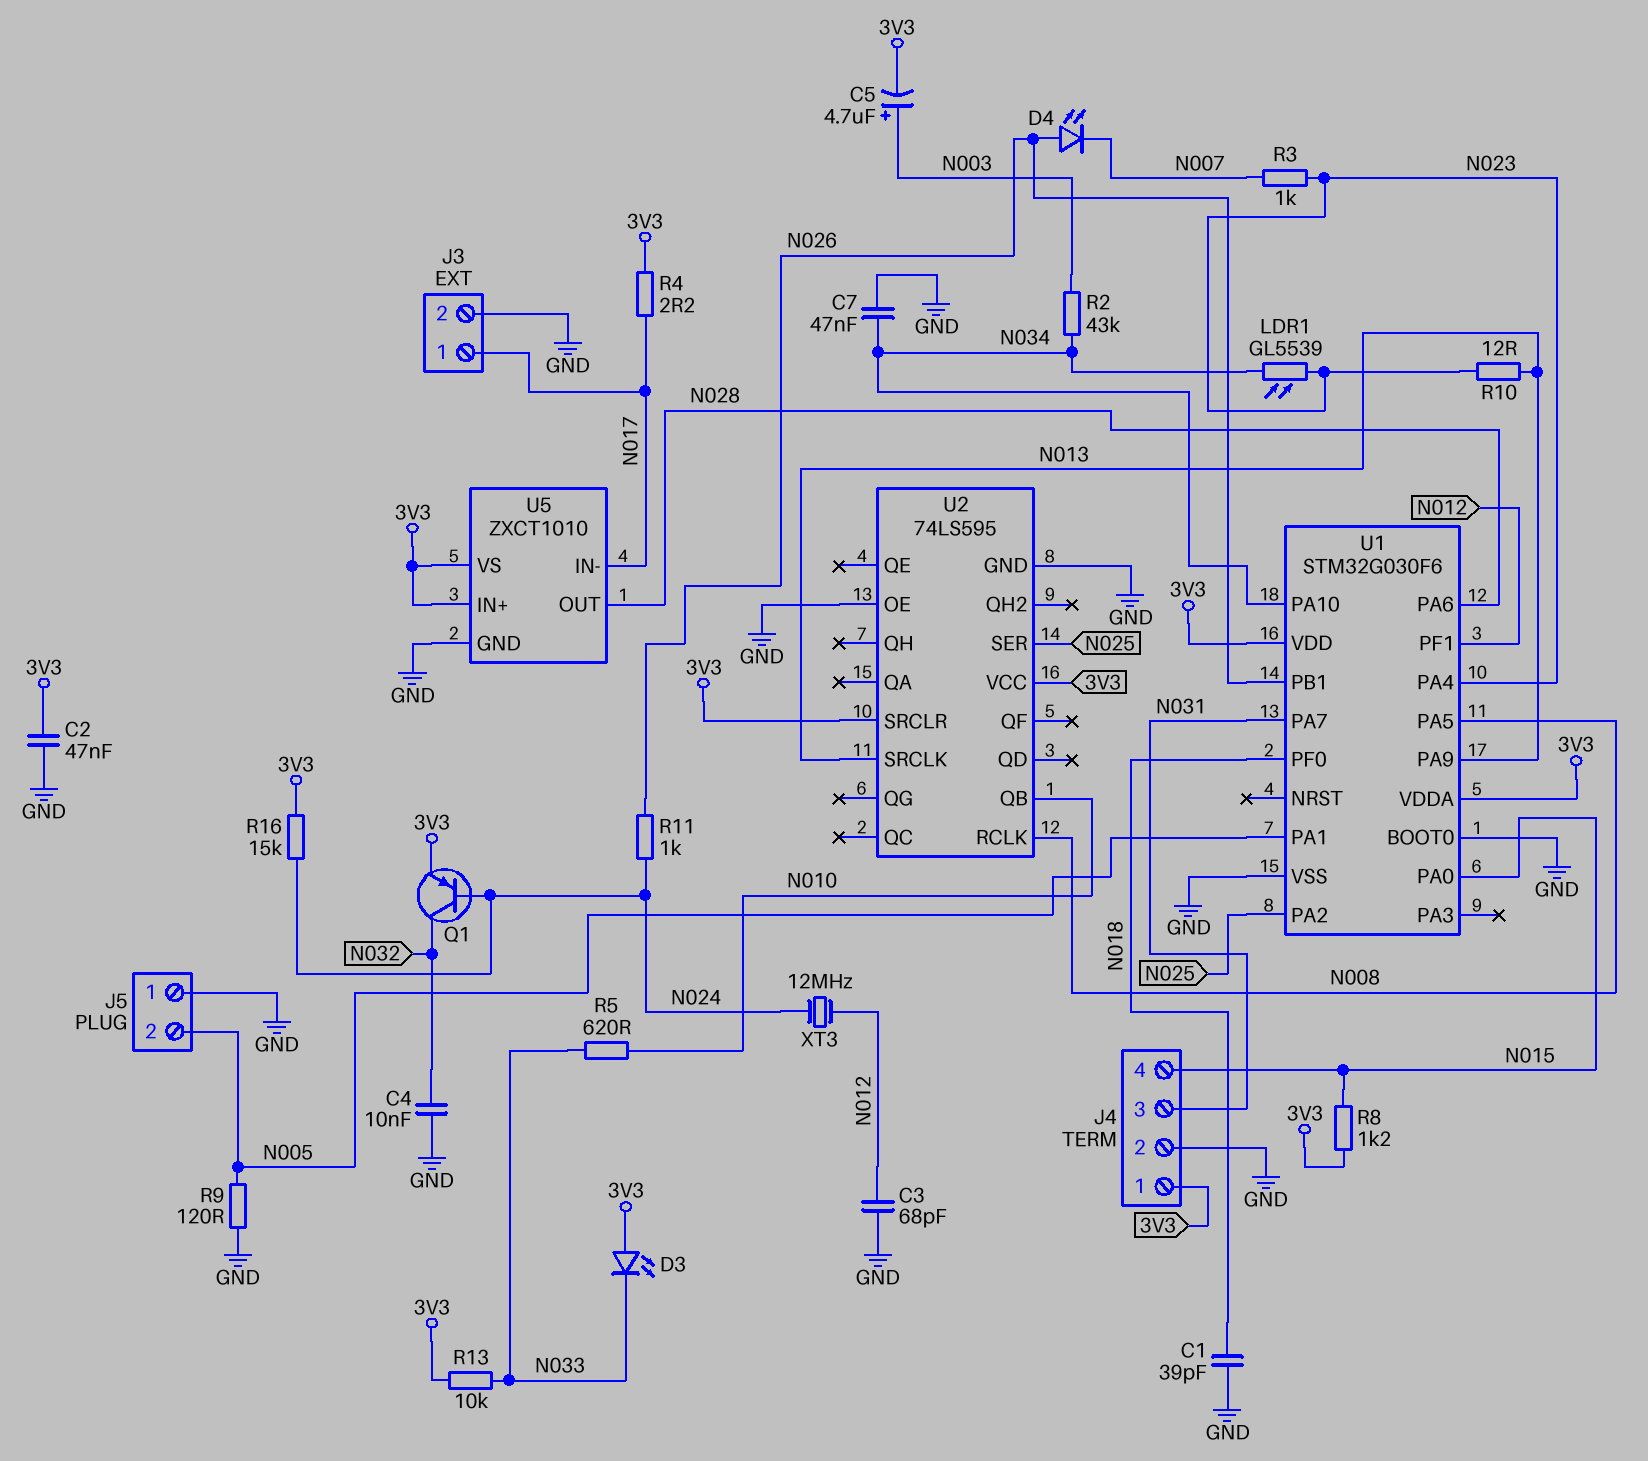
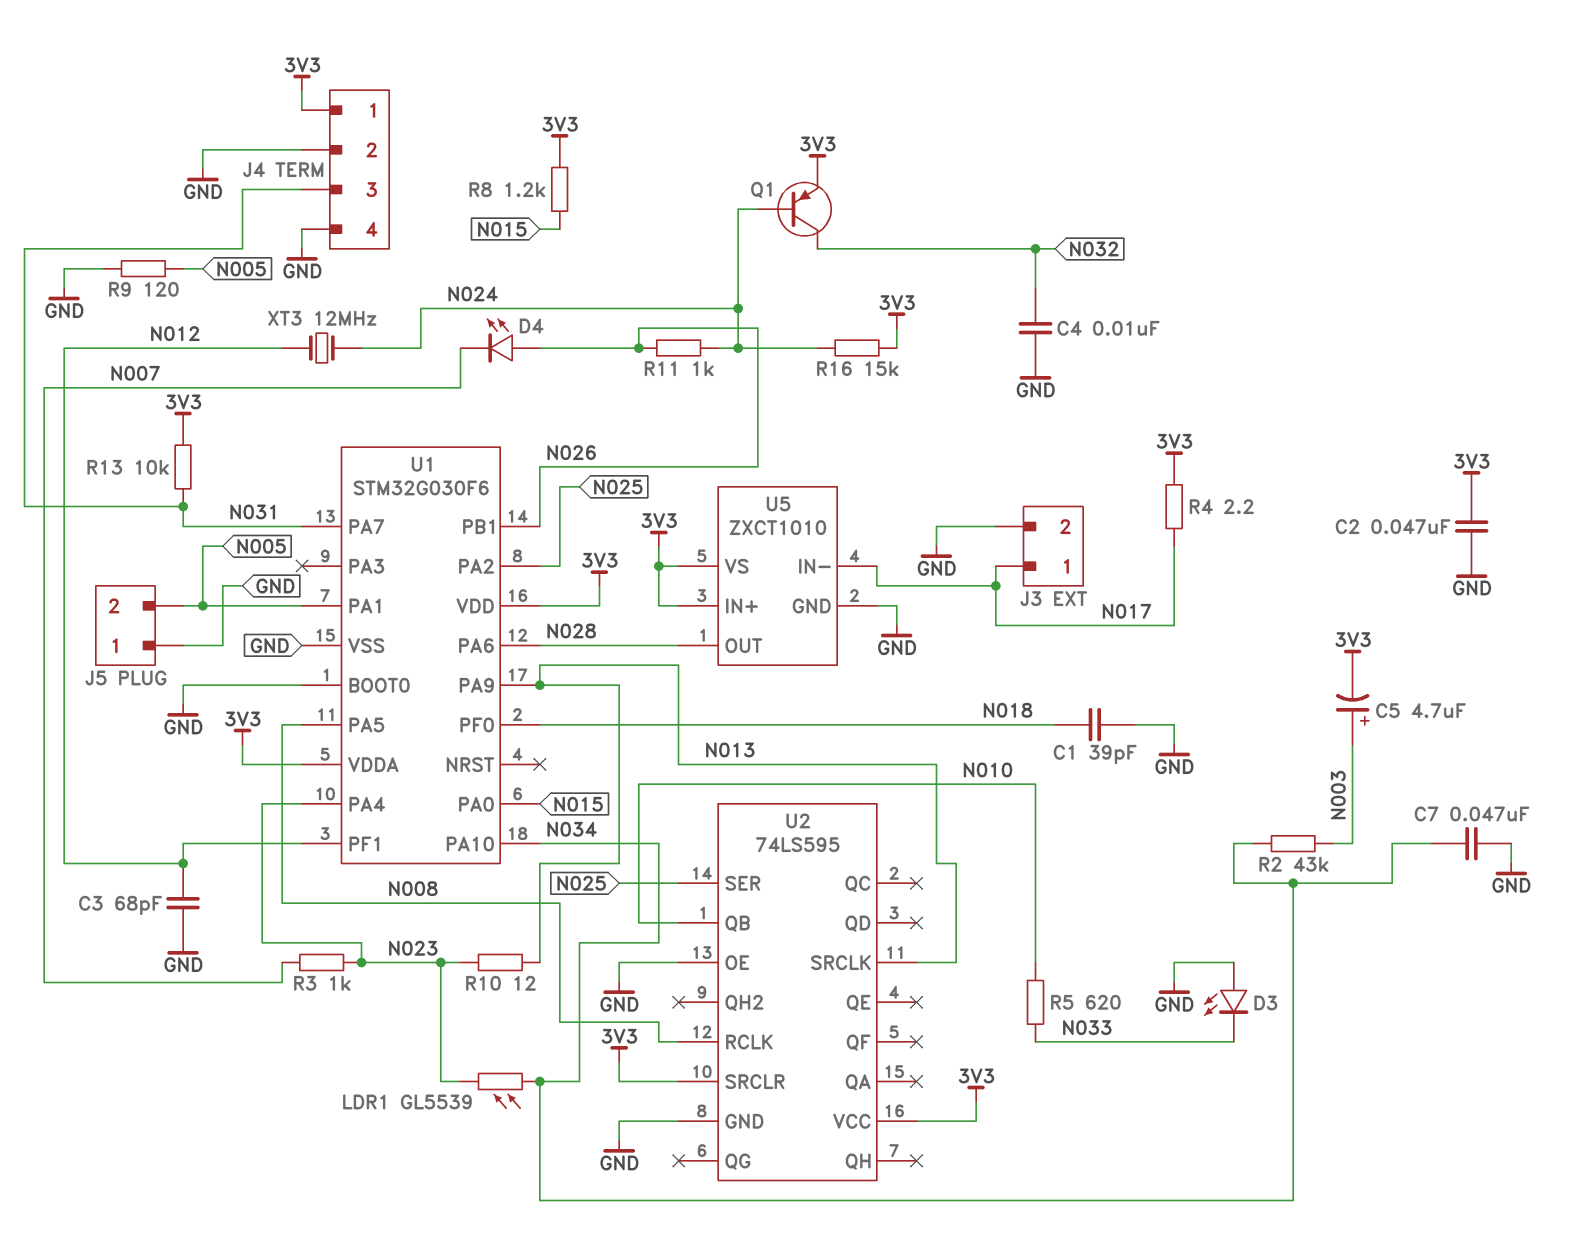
D3: LED (A 3V3, K N033) -> LED (A GND, K N033)
J4 pin 4: N015 -> GND
R13: 10k (3V3, N033) -> 10k (3V3, N031)

